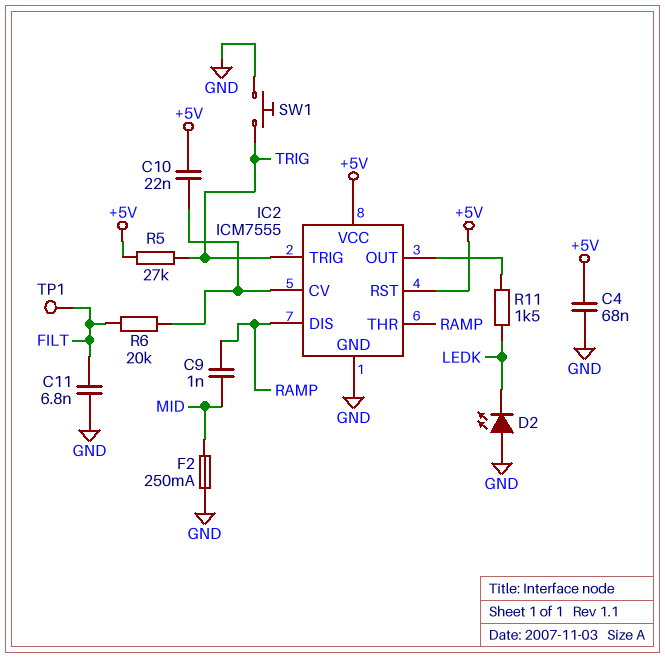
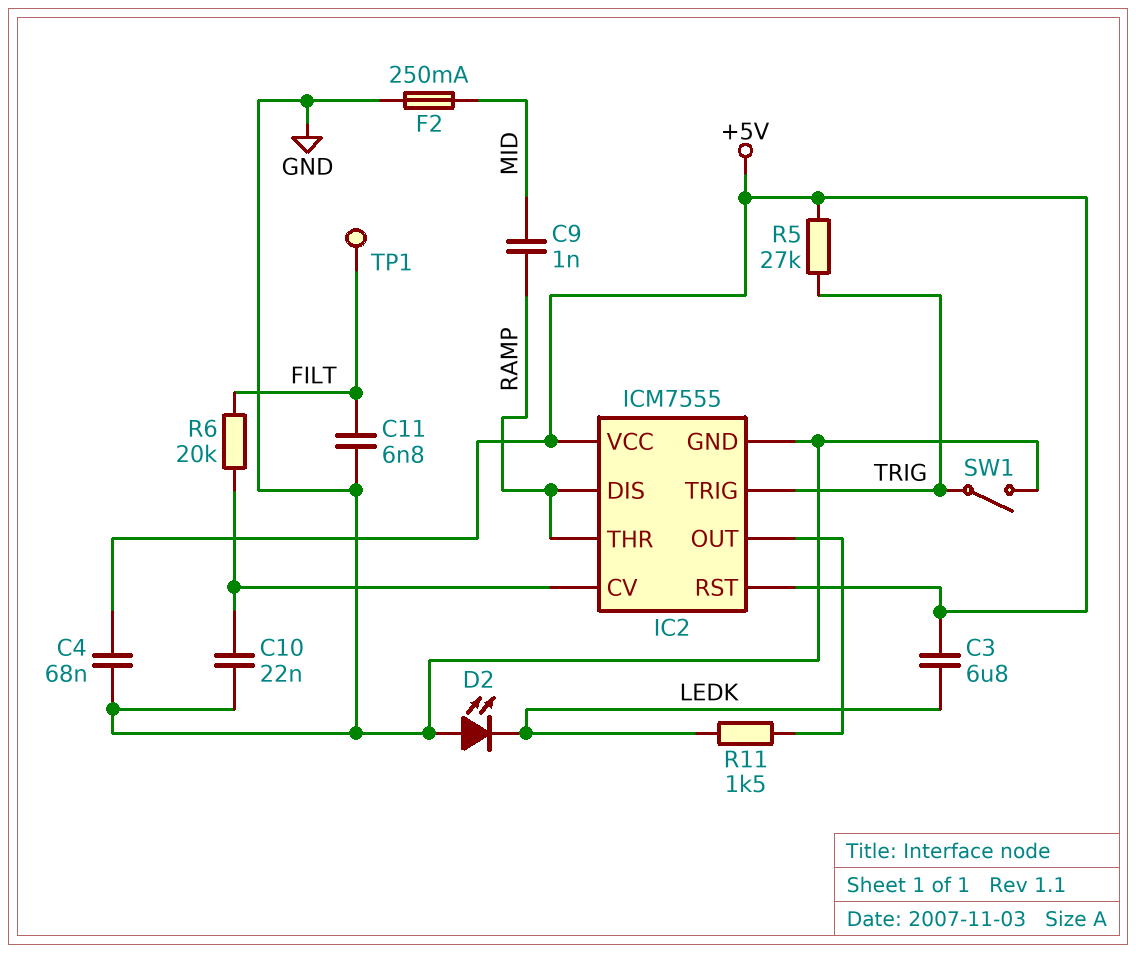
C3: none -> 6.8uF (+5V, LEDK)
C10: 22nF (+5V, IC2/CV) -> 22nF (GND, IC2/CV)
SW1: button (GND, TRIG) -> switch (GND, TRIG)

